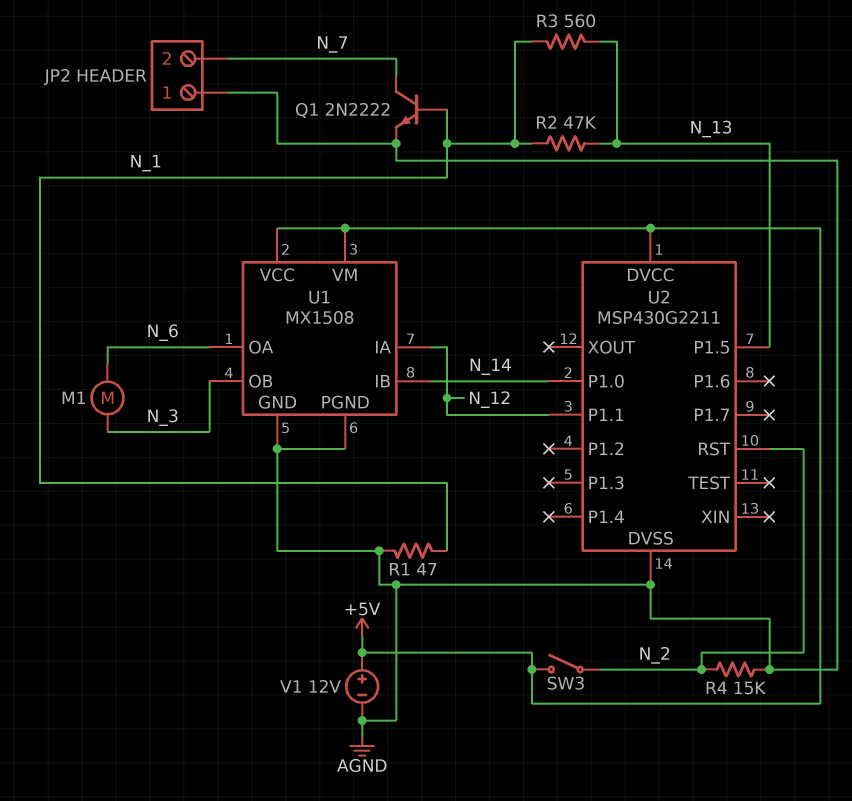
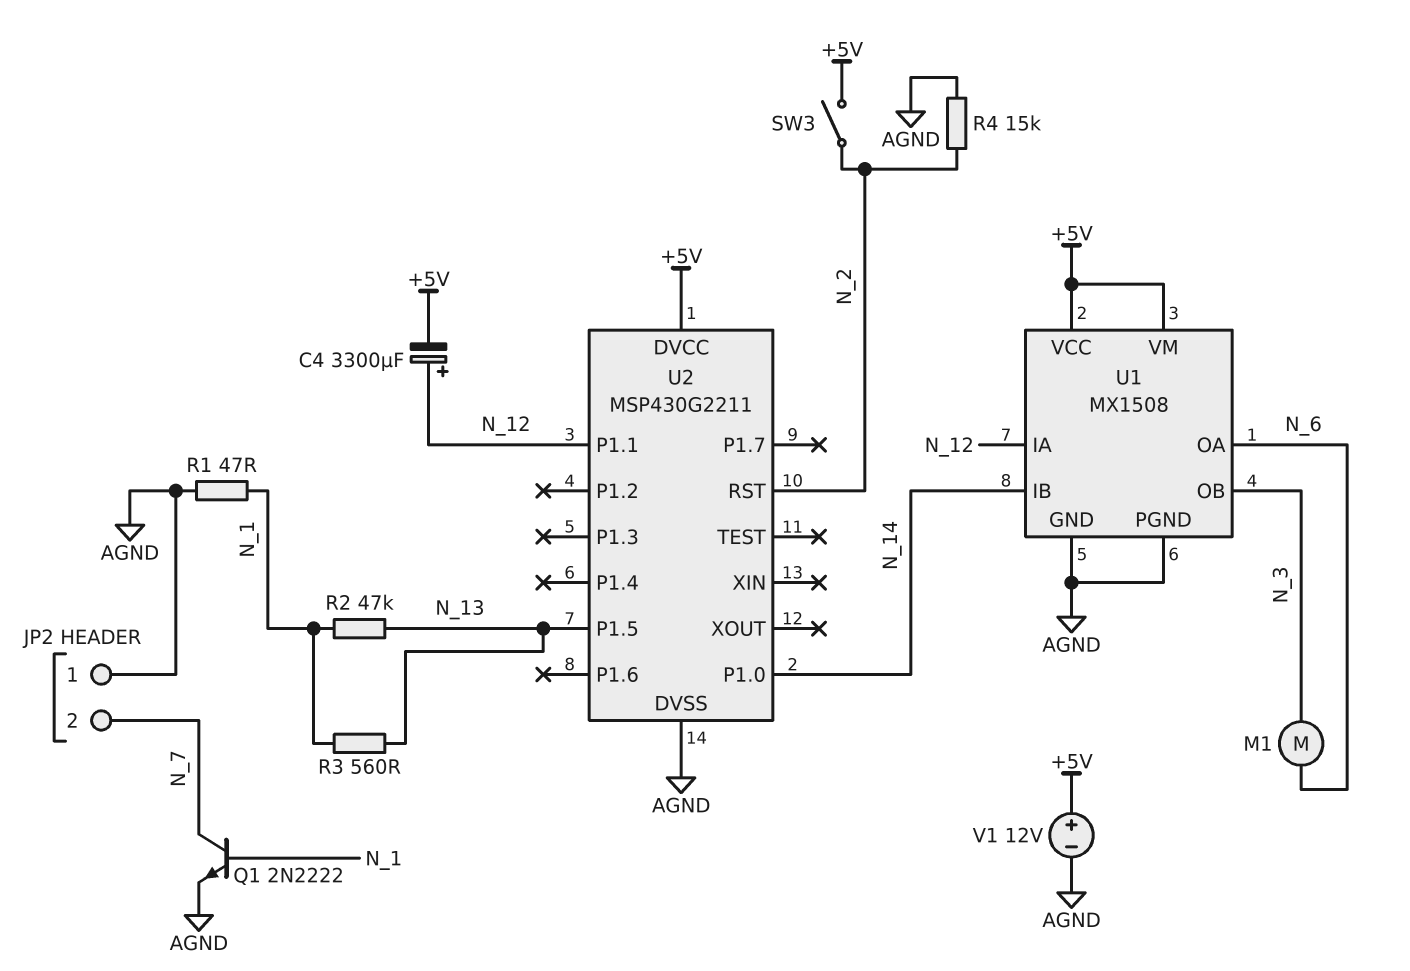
C4: none -> 3300uF (plus N_12, minus +5V)

